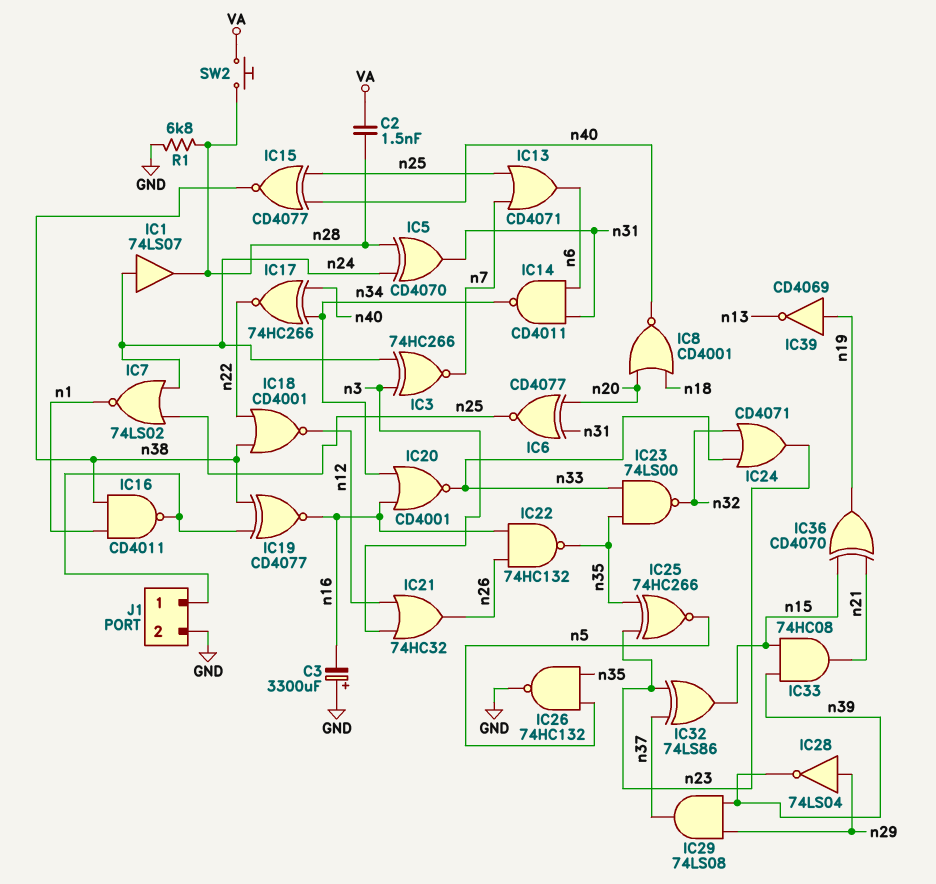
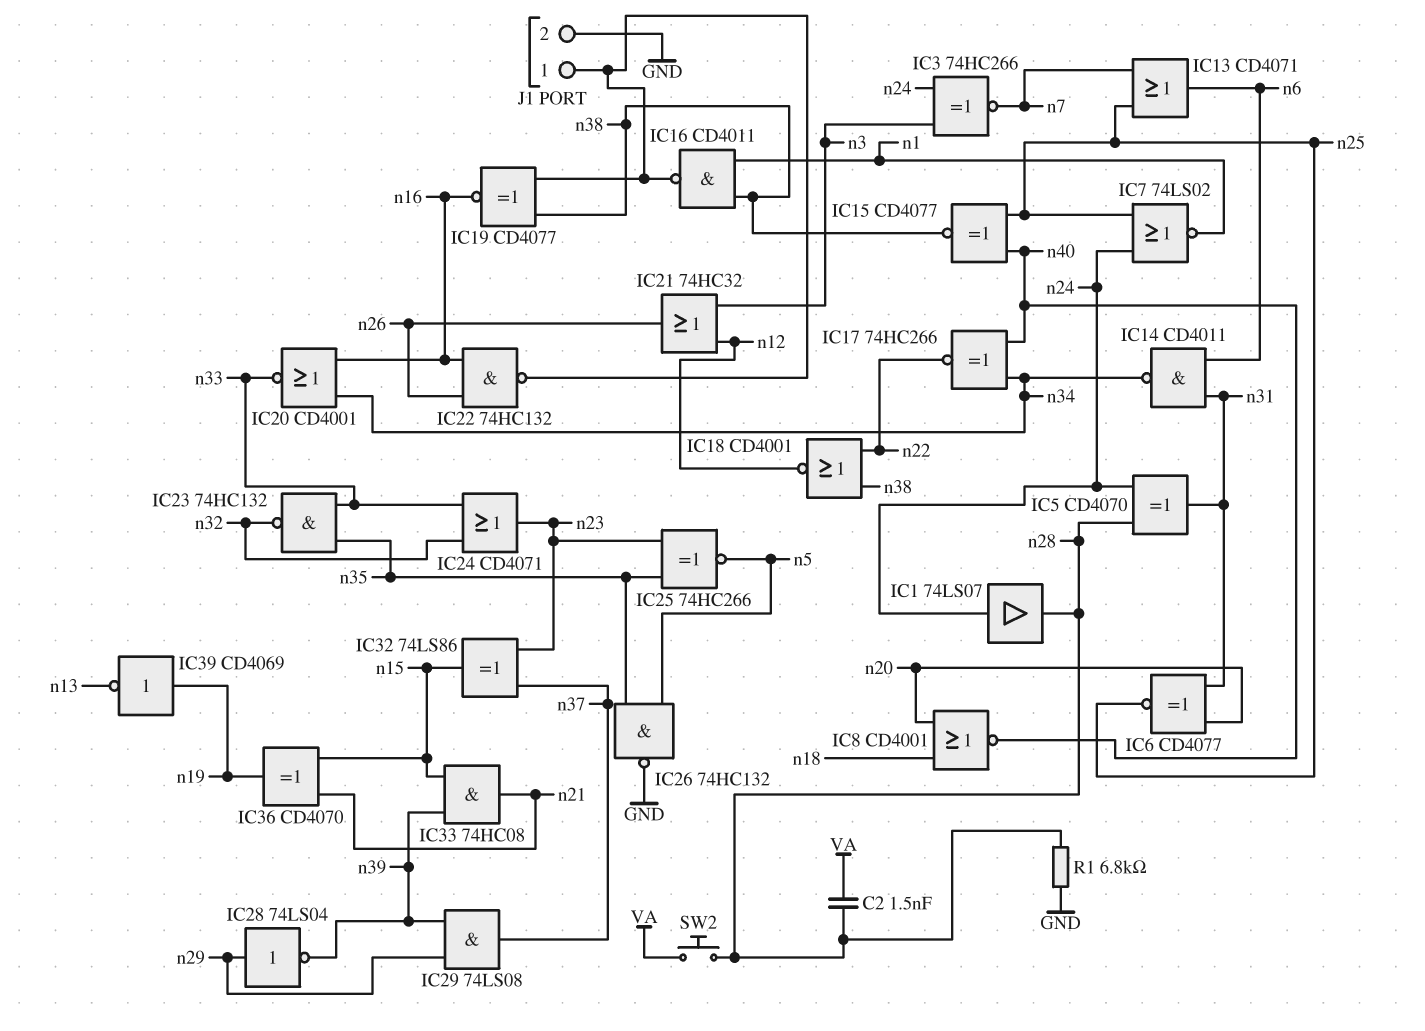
C3: 3300uF (plus GND, minus n16) -> none
IC22: NAND 74HC132 (in n16, in n26, out n35) -> NAND 74HC132 (in n16, in n26, out J1/1)
IC23: NAND 74LS00 (in n33, in n35, out n32) -> NAND 74HC132 (in n33, in n35, out n32)

